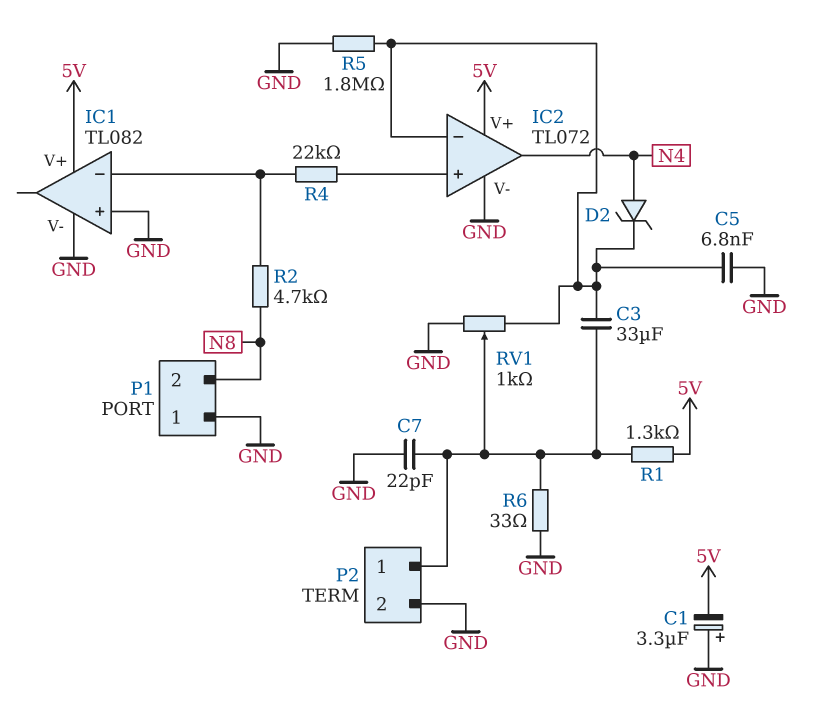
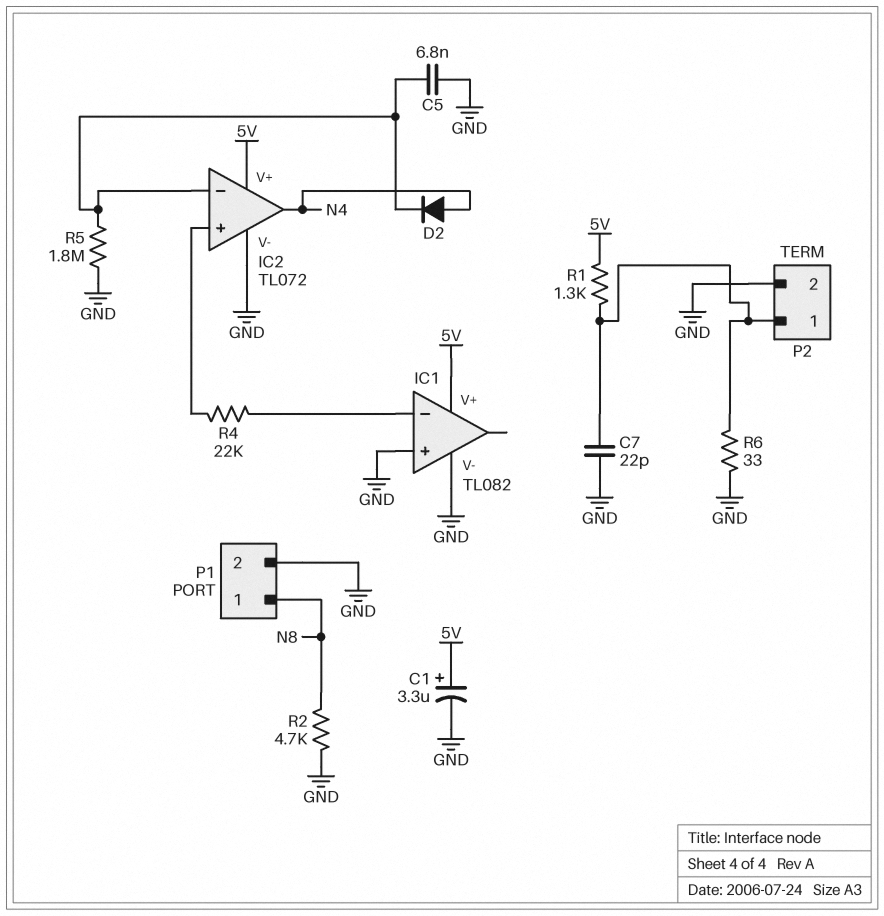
C1: 3.3uF (plus GND, minus 5V) -> 3.3uF (plus 5V, minus GND)
C3: 33uF (IC2/in-, P2/1) -> none
D2: zener (A N4, K IC2/in-) -> diode (A N4, K IC2/in-)
P1 pin 1: GND -> N8
P1 pin 2: N8 -> GND
R2: 4.7k (IC1/in-, N8) -> 4.7k (GND, N8)
RV1: 1k (GND, IC2/in-, wiper P2/1) -> none

